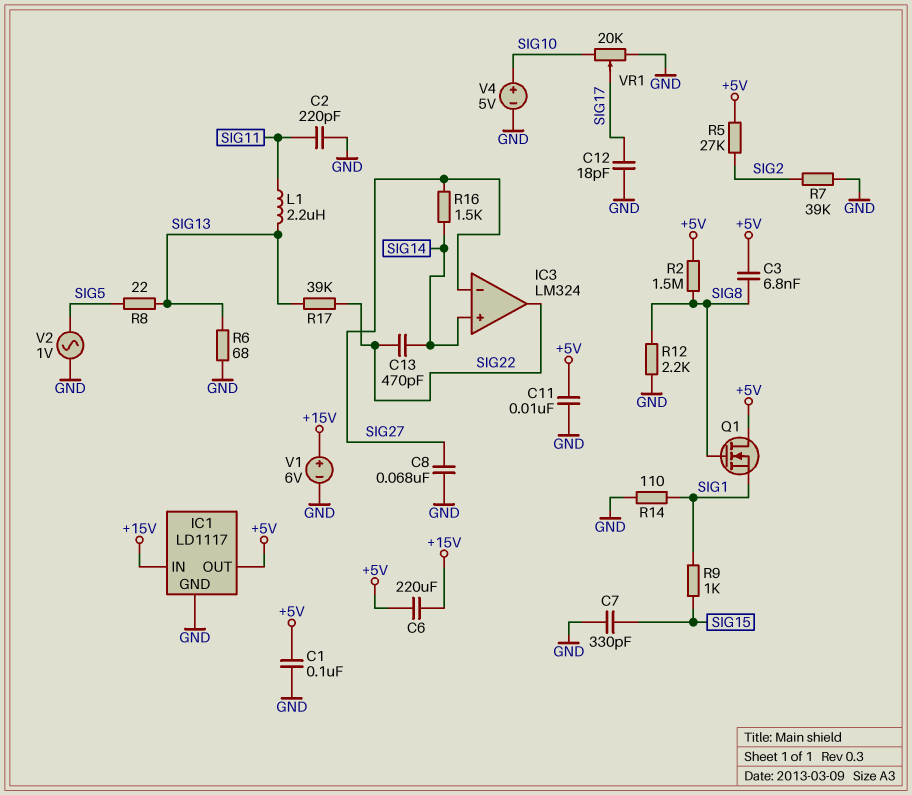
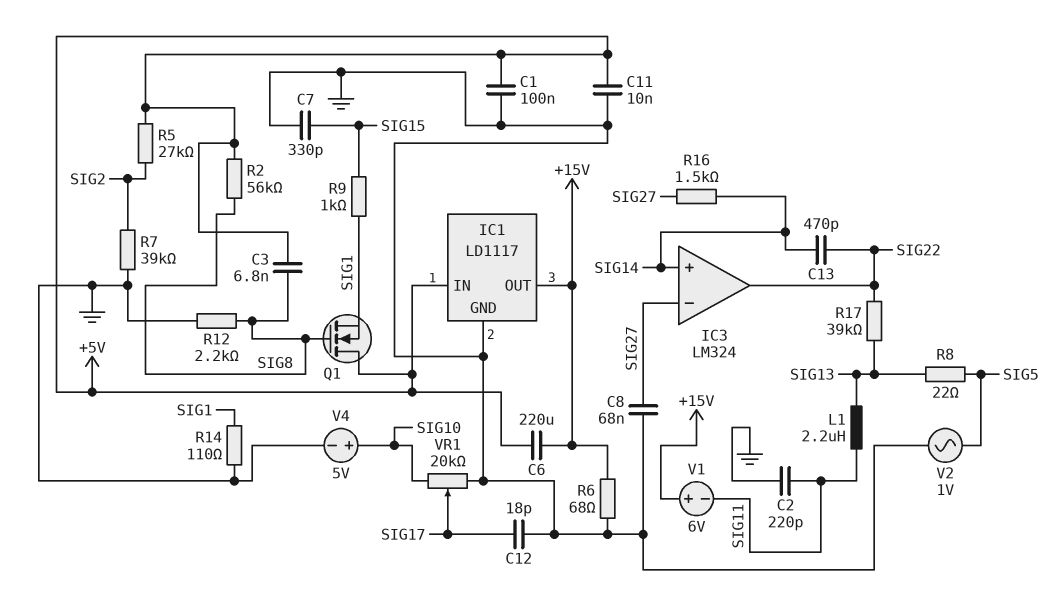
IC1 pin IN: +15V -> +5V
IC1 pin OUT: +5V -> +15V
R2: 1.5M (+5V, SIG8) -> 56k (+5V, SIG8)
R6: 68 (GND, SIG13) -> 68 (+15V, GND)
V1: 6V (plus +15V, minus GND) -> 6V (plus +15V, minus SIG11)

